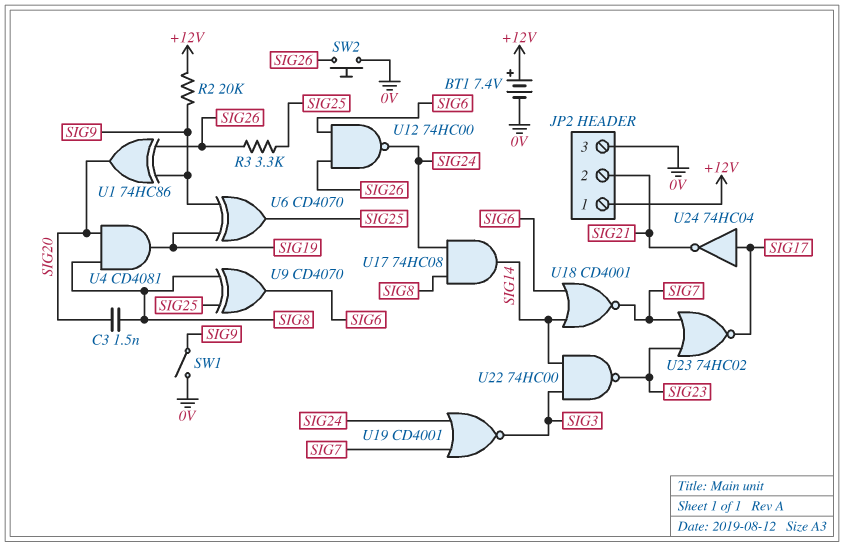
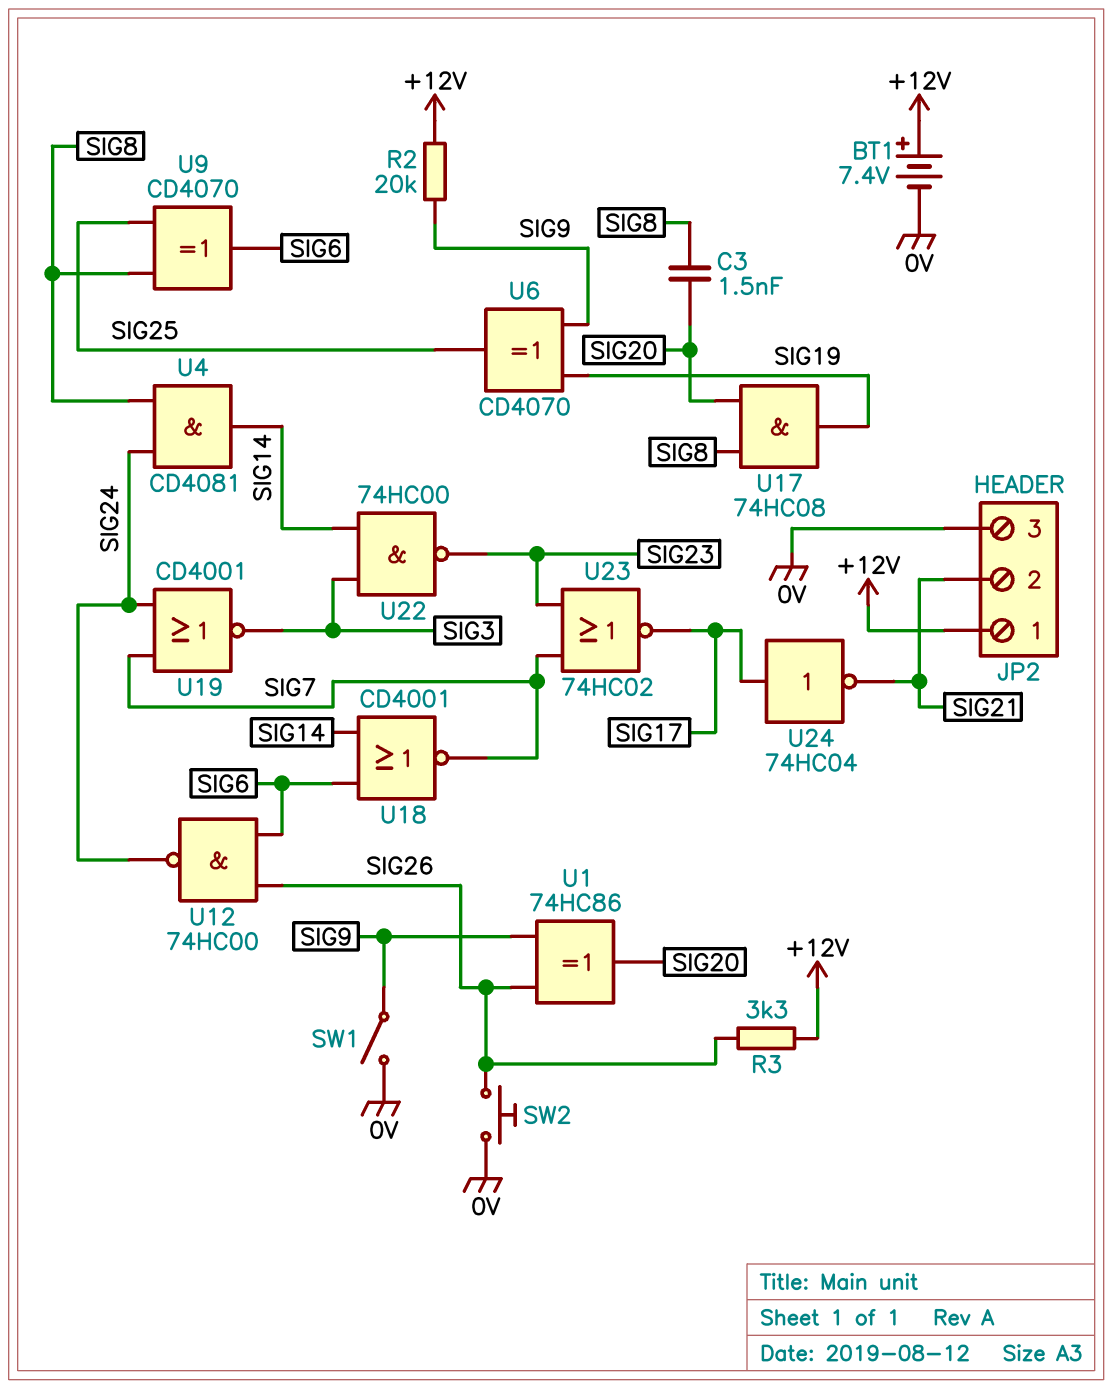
R3: 3.3k (SIG25, SIG26) -> 3.3k (+12V, SIG26)
U4: AND CD4081 (in SIG8, in SIG20, out SIG19) -> AND CD4081 (in SIG8, in SIG24, out SIG14)
U17: AND 74HC08 (in SIG8, in SIG24, out SIG14) -> AND 74HC08 (in SIG8, in SIG20, out SIG19)

